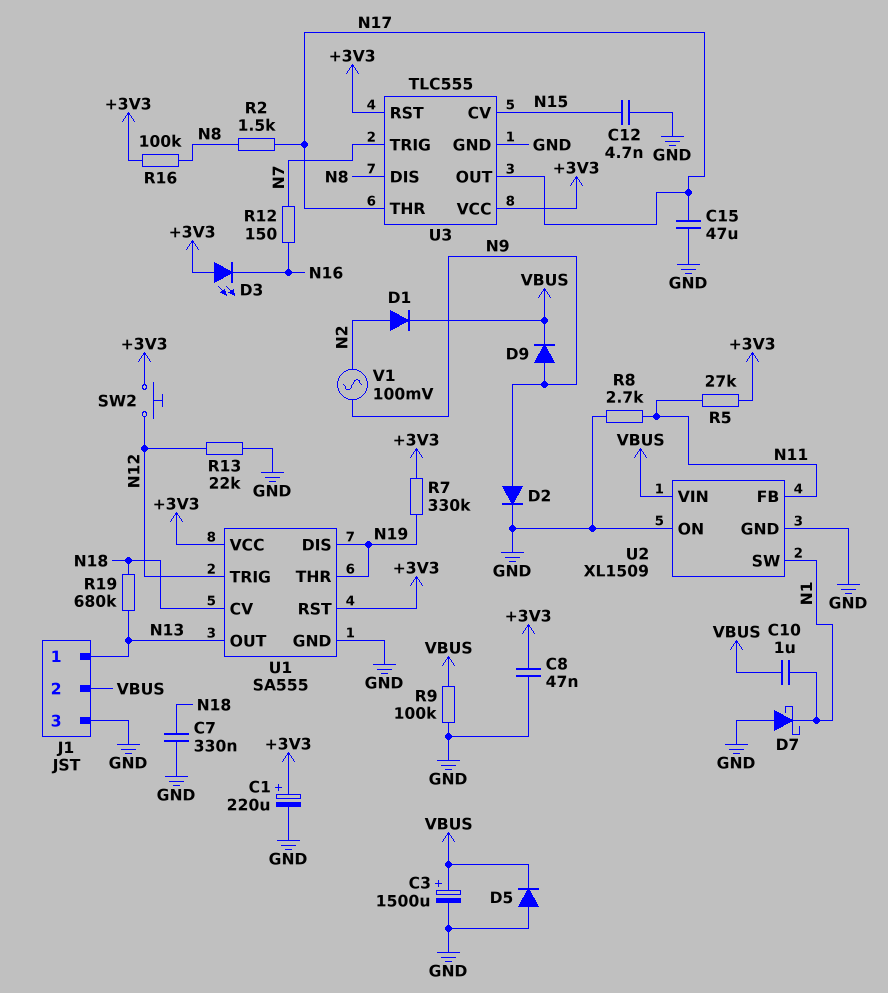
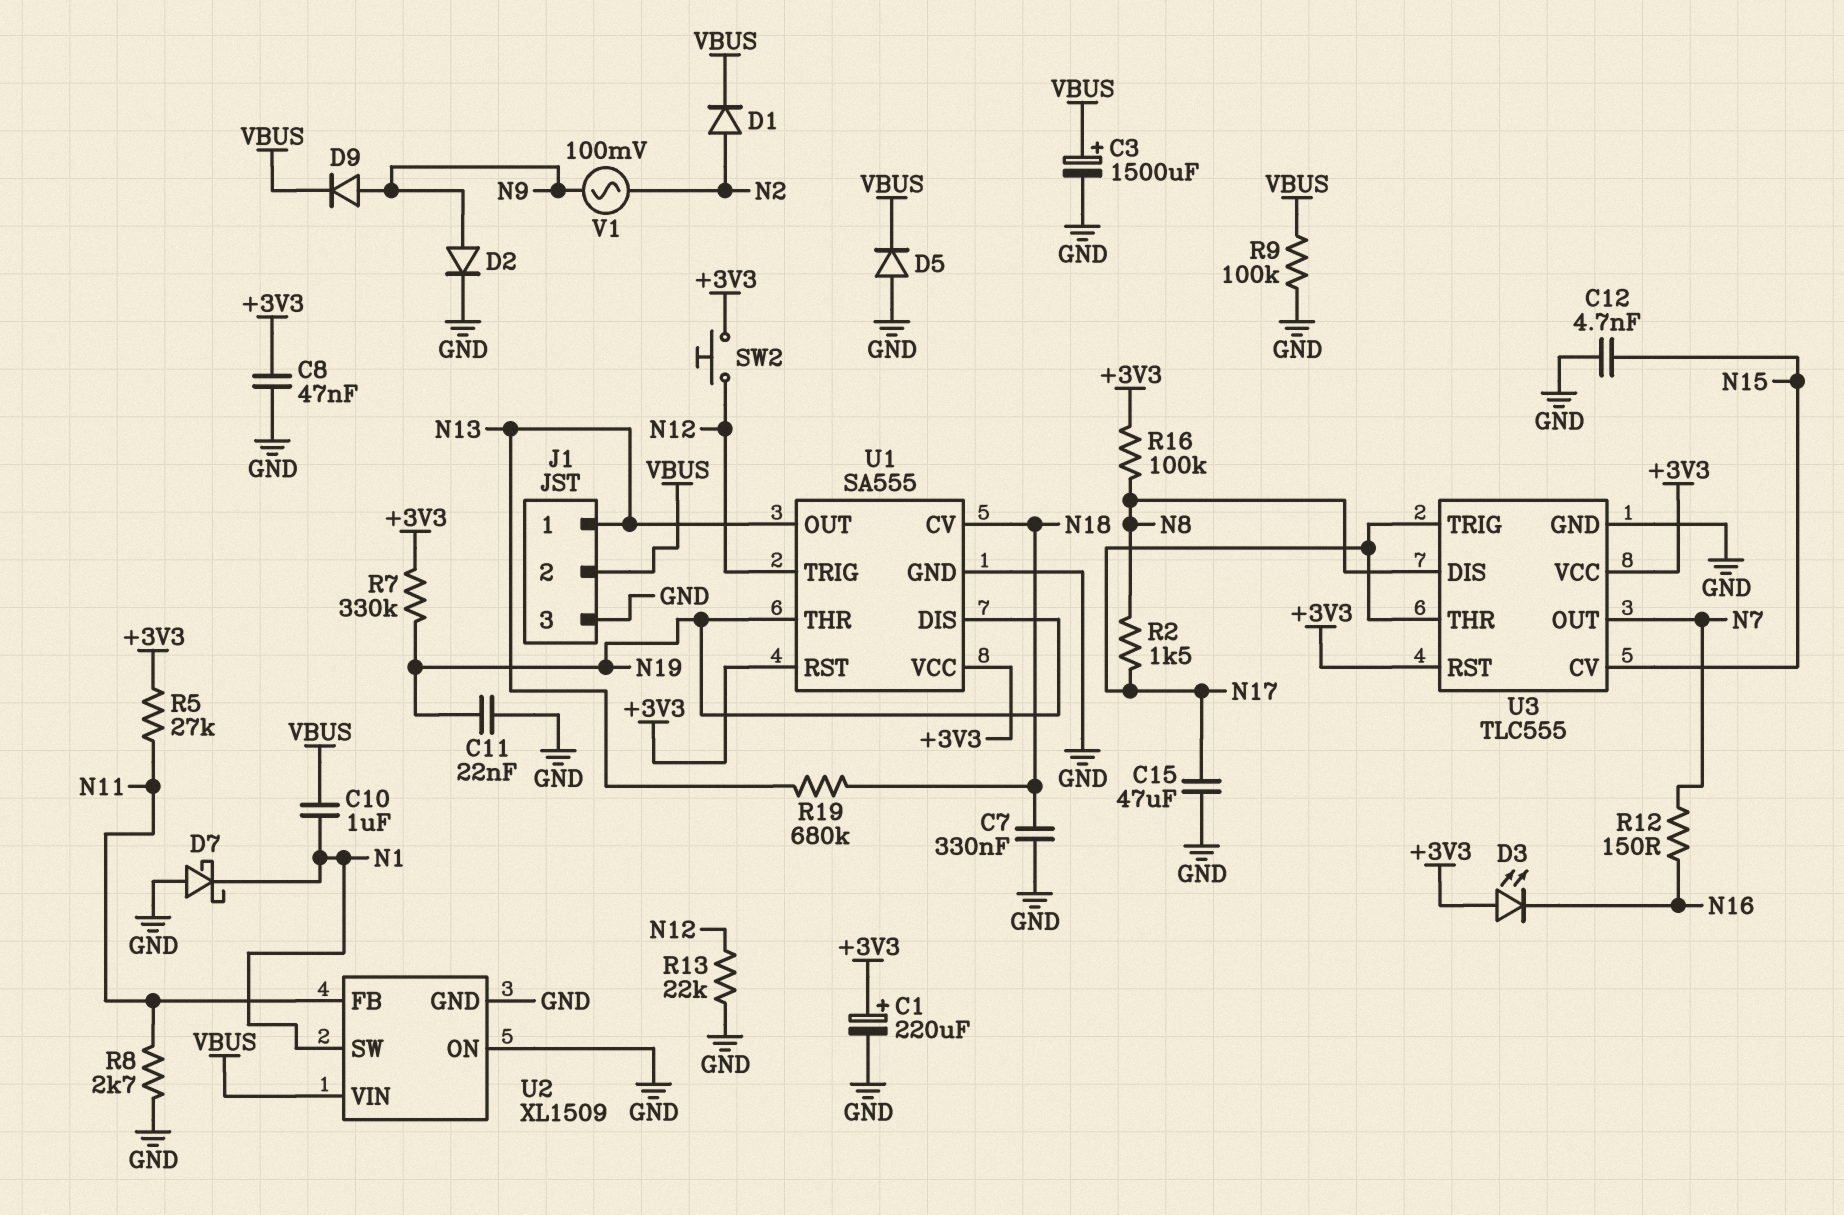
C11: none -> 22nF (GND, N19)
U3 pin OUT: N17 -> N7
U3 pin TRIG: N7 -> N17

